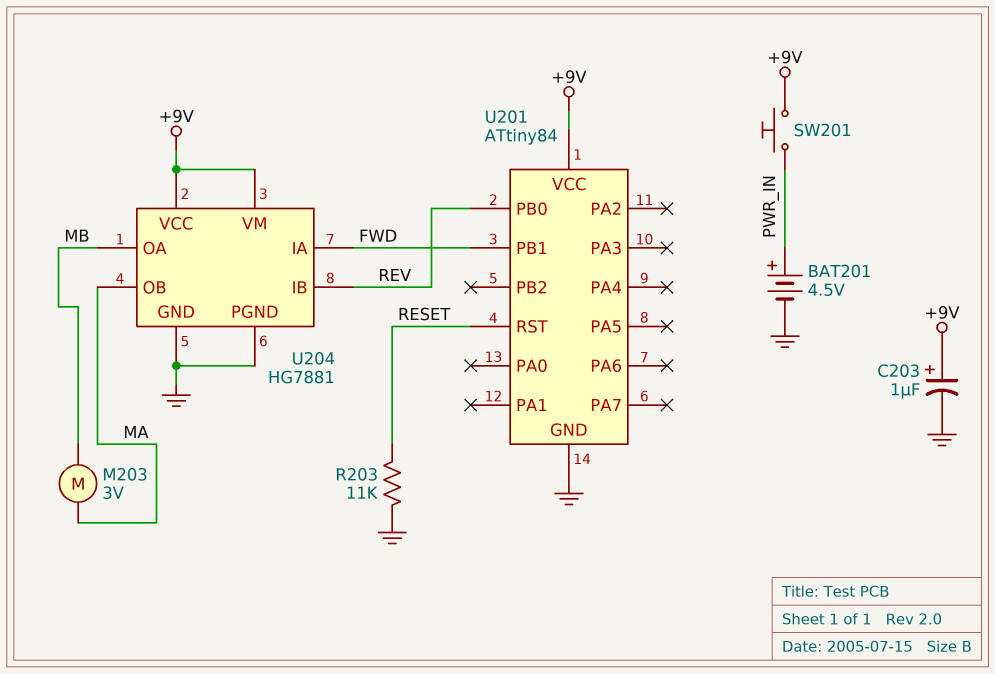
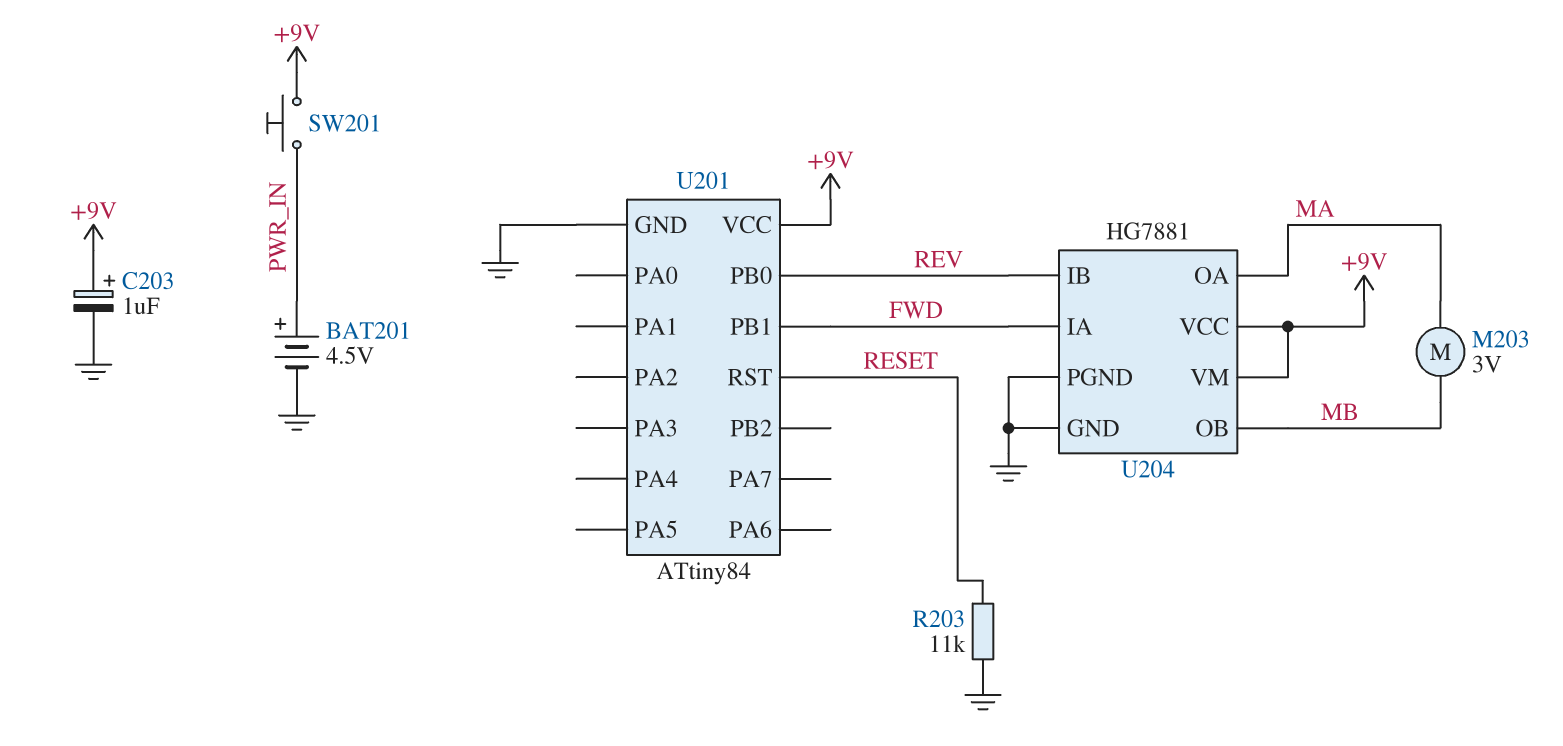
U204 pin OA: MB -> MA
U204 pin OB: MA -> MB

